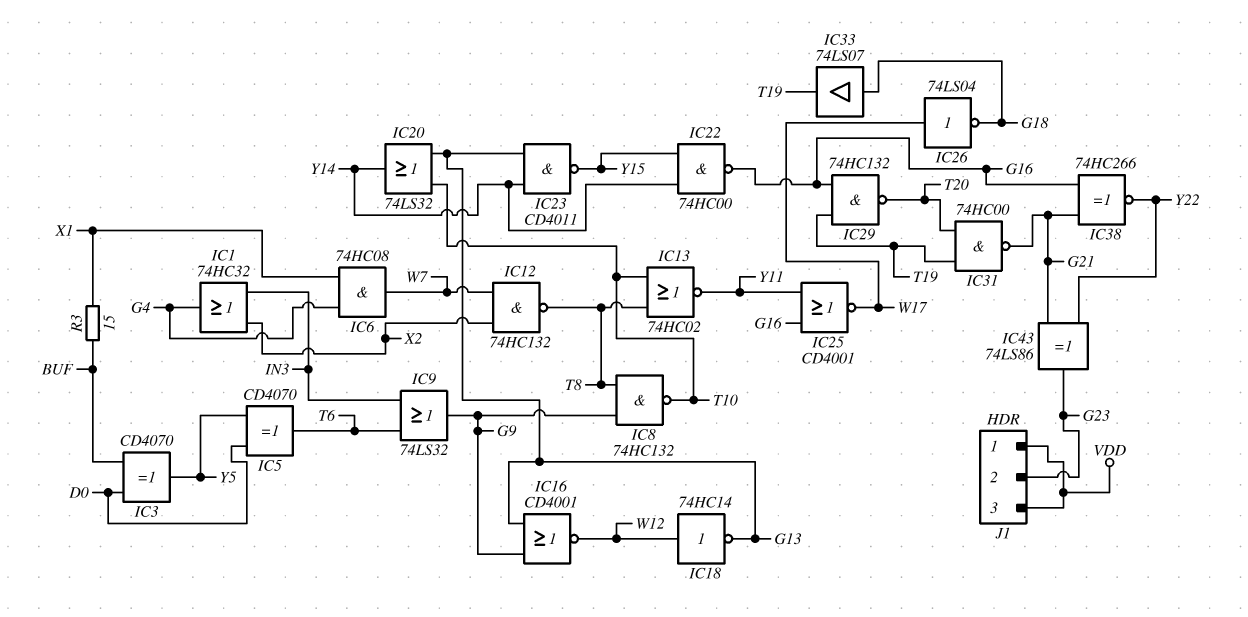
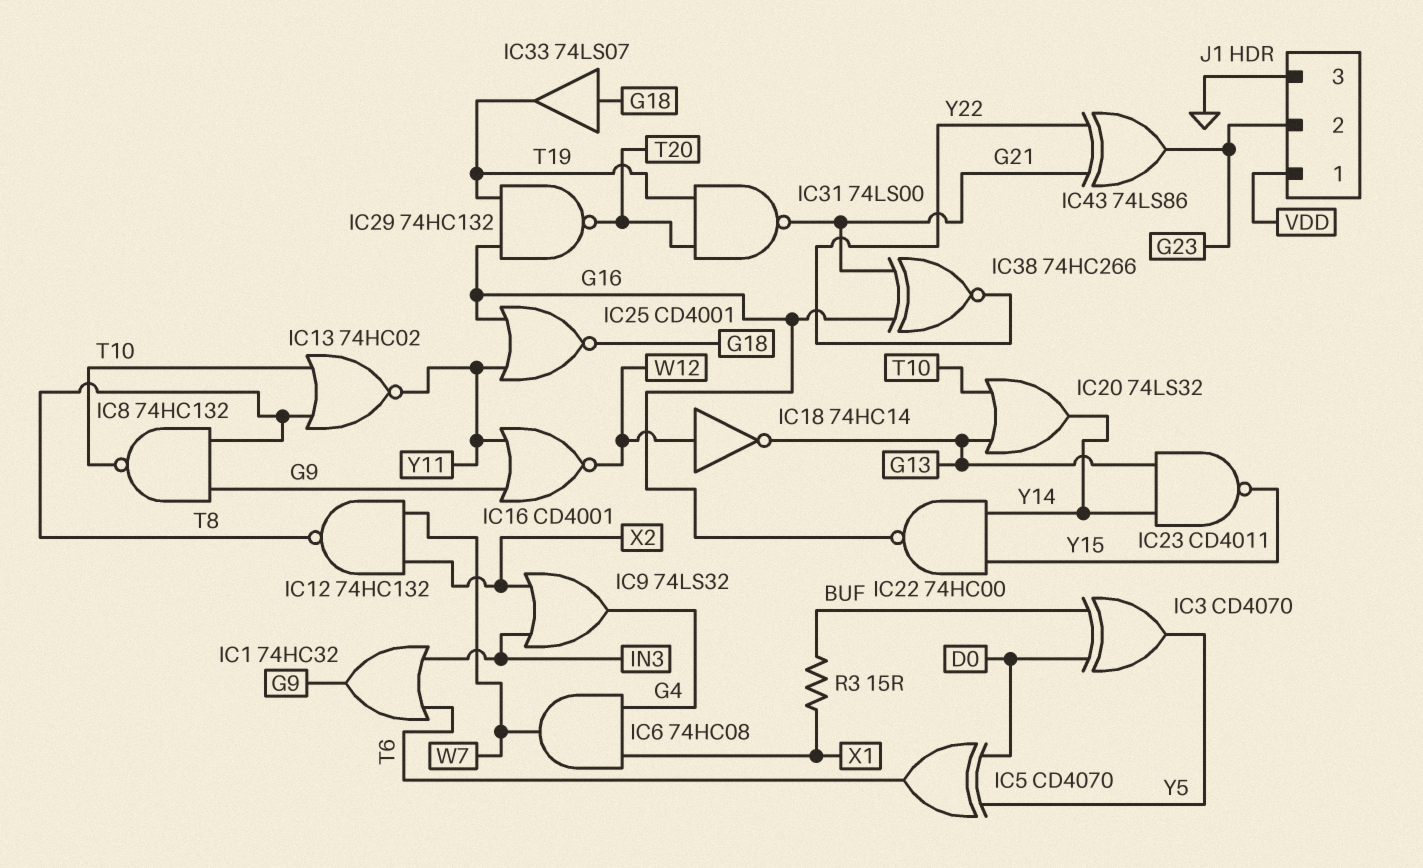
IC1: OR 74HC32 (in IN3, in X2, out G4) -> OR 74HC32 (in IN3, in T6, out G9)
IC9: OR 74LS32 (in IN3, in T6, out G9) -> OR 74LS32 (in IN3, in X2, out G4)
IC16: NOR CD4001 (in G9, in G13, out W12) -> NOR CD4001 (in G9, in Y11, out W12)
IC25: NOR CD4001 (in G16, in Y11, out W17) -> NOR CD4001 (in G16, in Y11, out G18)
IC26: NOT 74LS04 (in W17, out G18) -> none
IC31: NAND 74HC00 (in T19, in T20, out G21) -> NAND 74LS00 (in T19, in T20, out G21)
J1 pin 3: VDD -> GND

